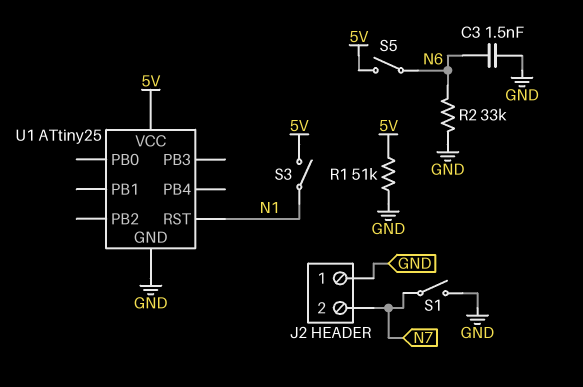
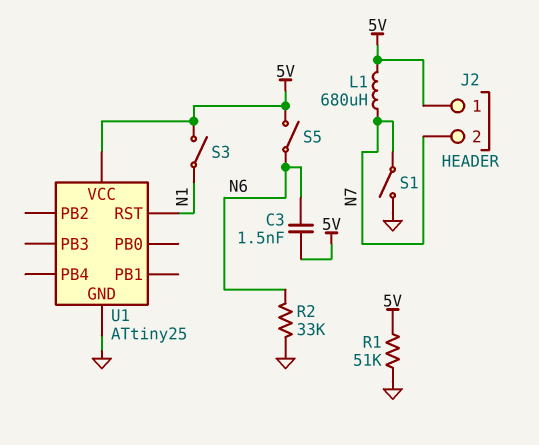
C3: 1.5nF (GND, N6) -> 1.5nF (5V, N6)
J2 pin 1: GND -> 5V
L1: none -> 680uH (5V, N7)

